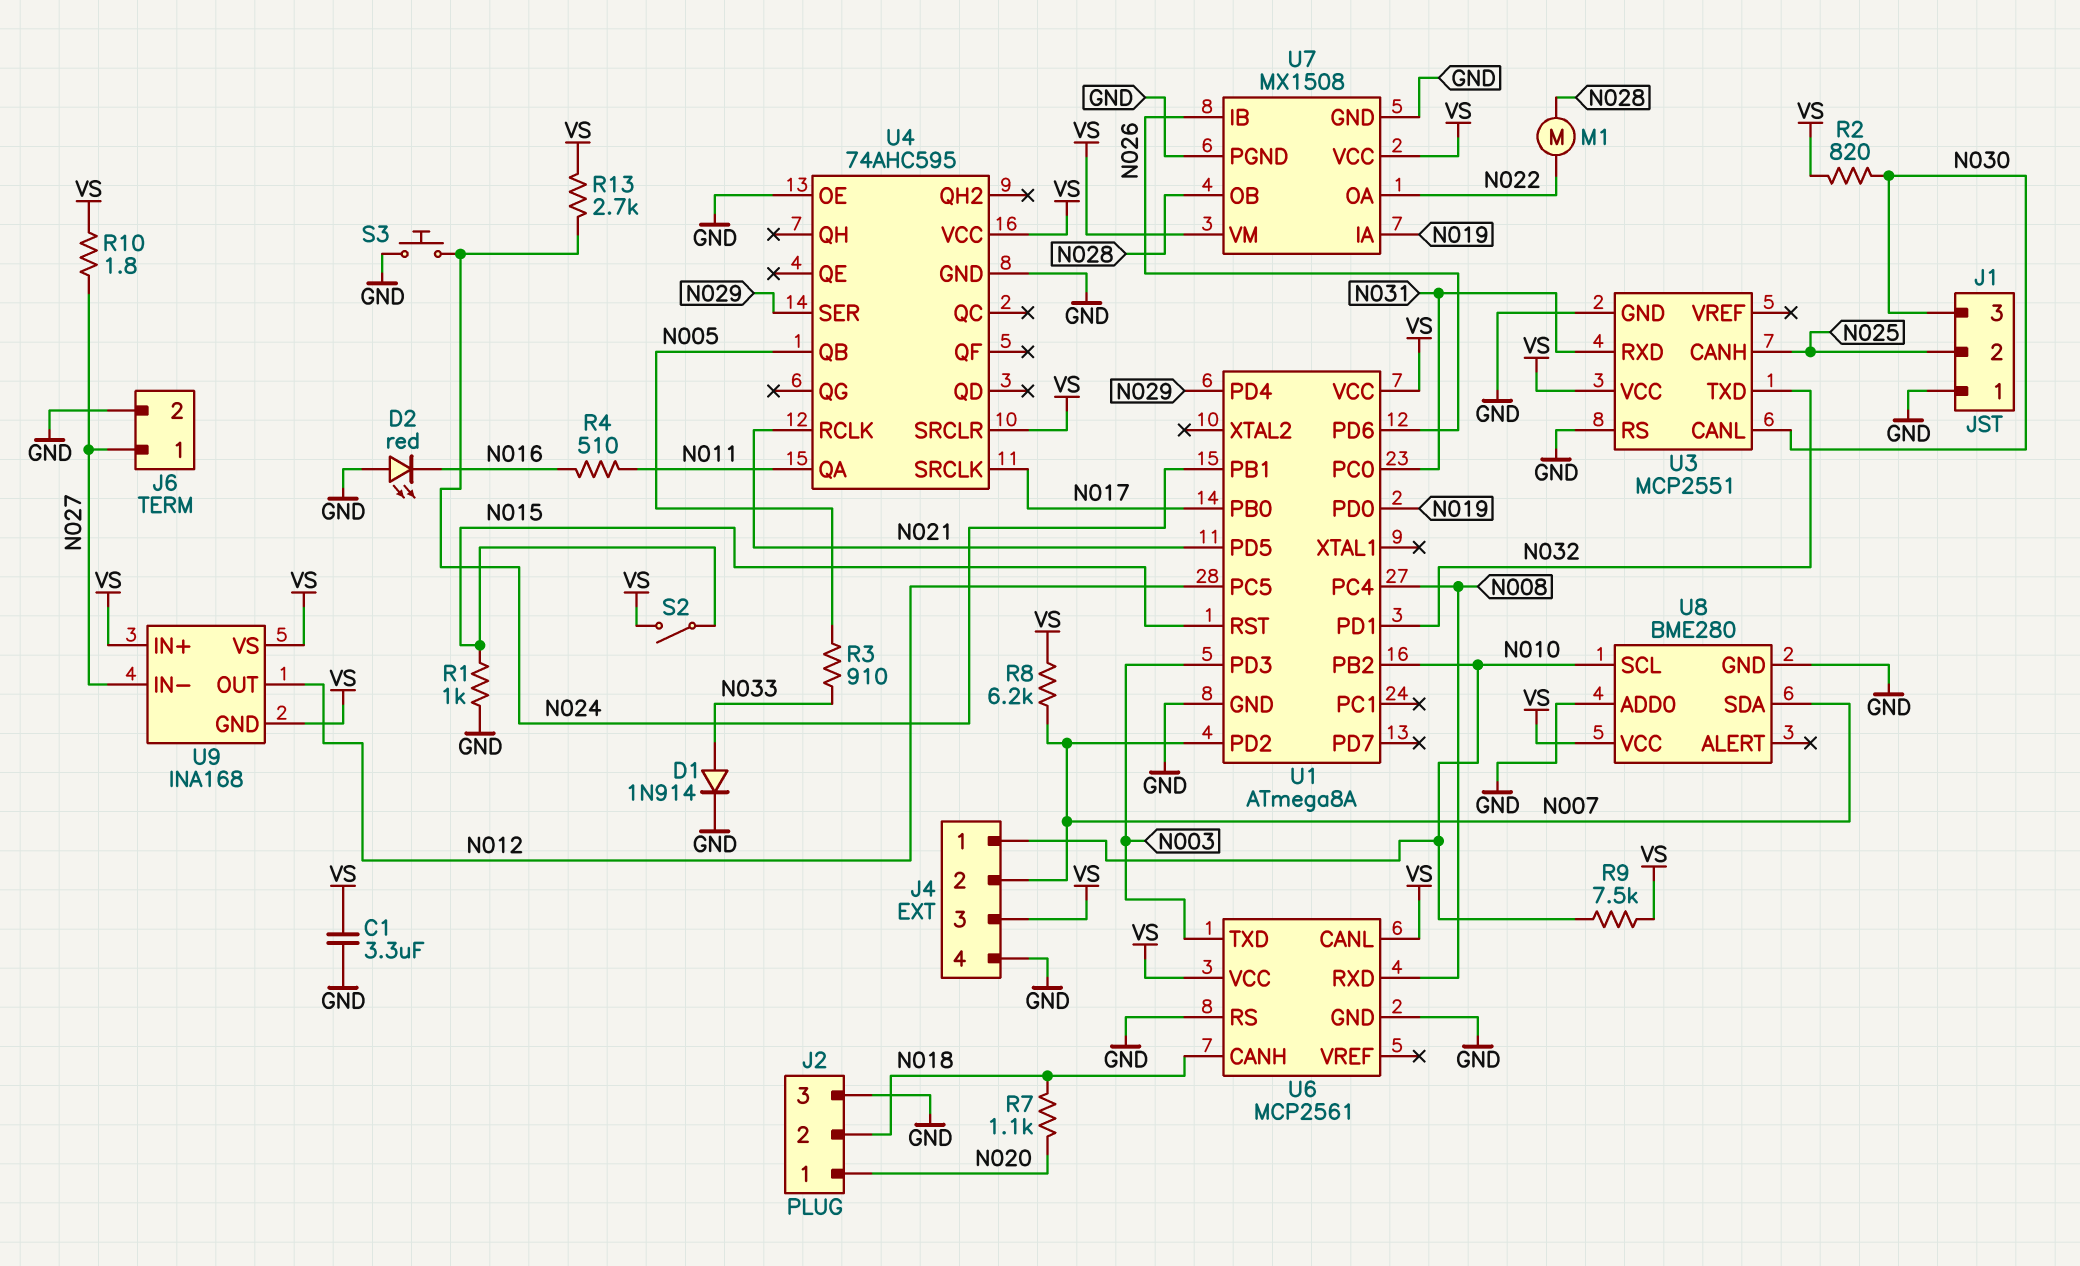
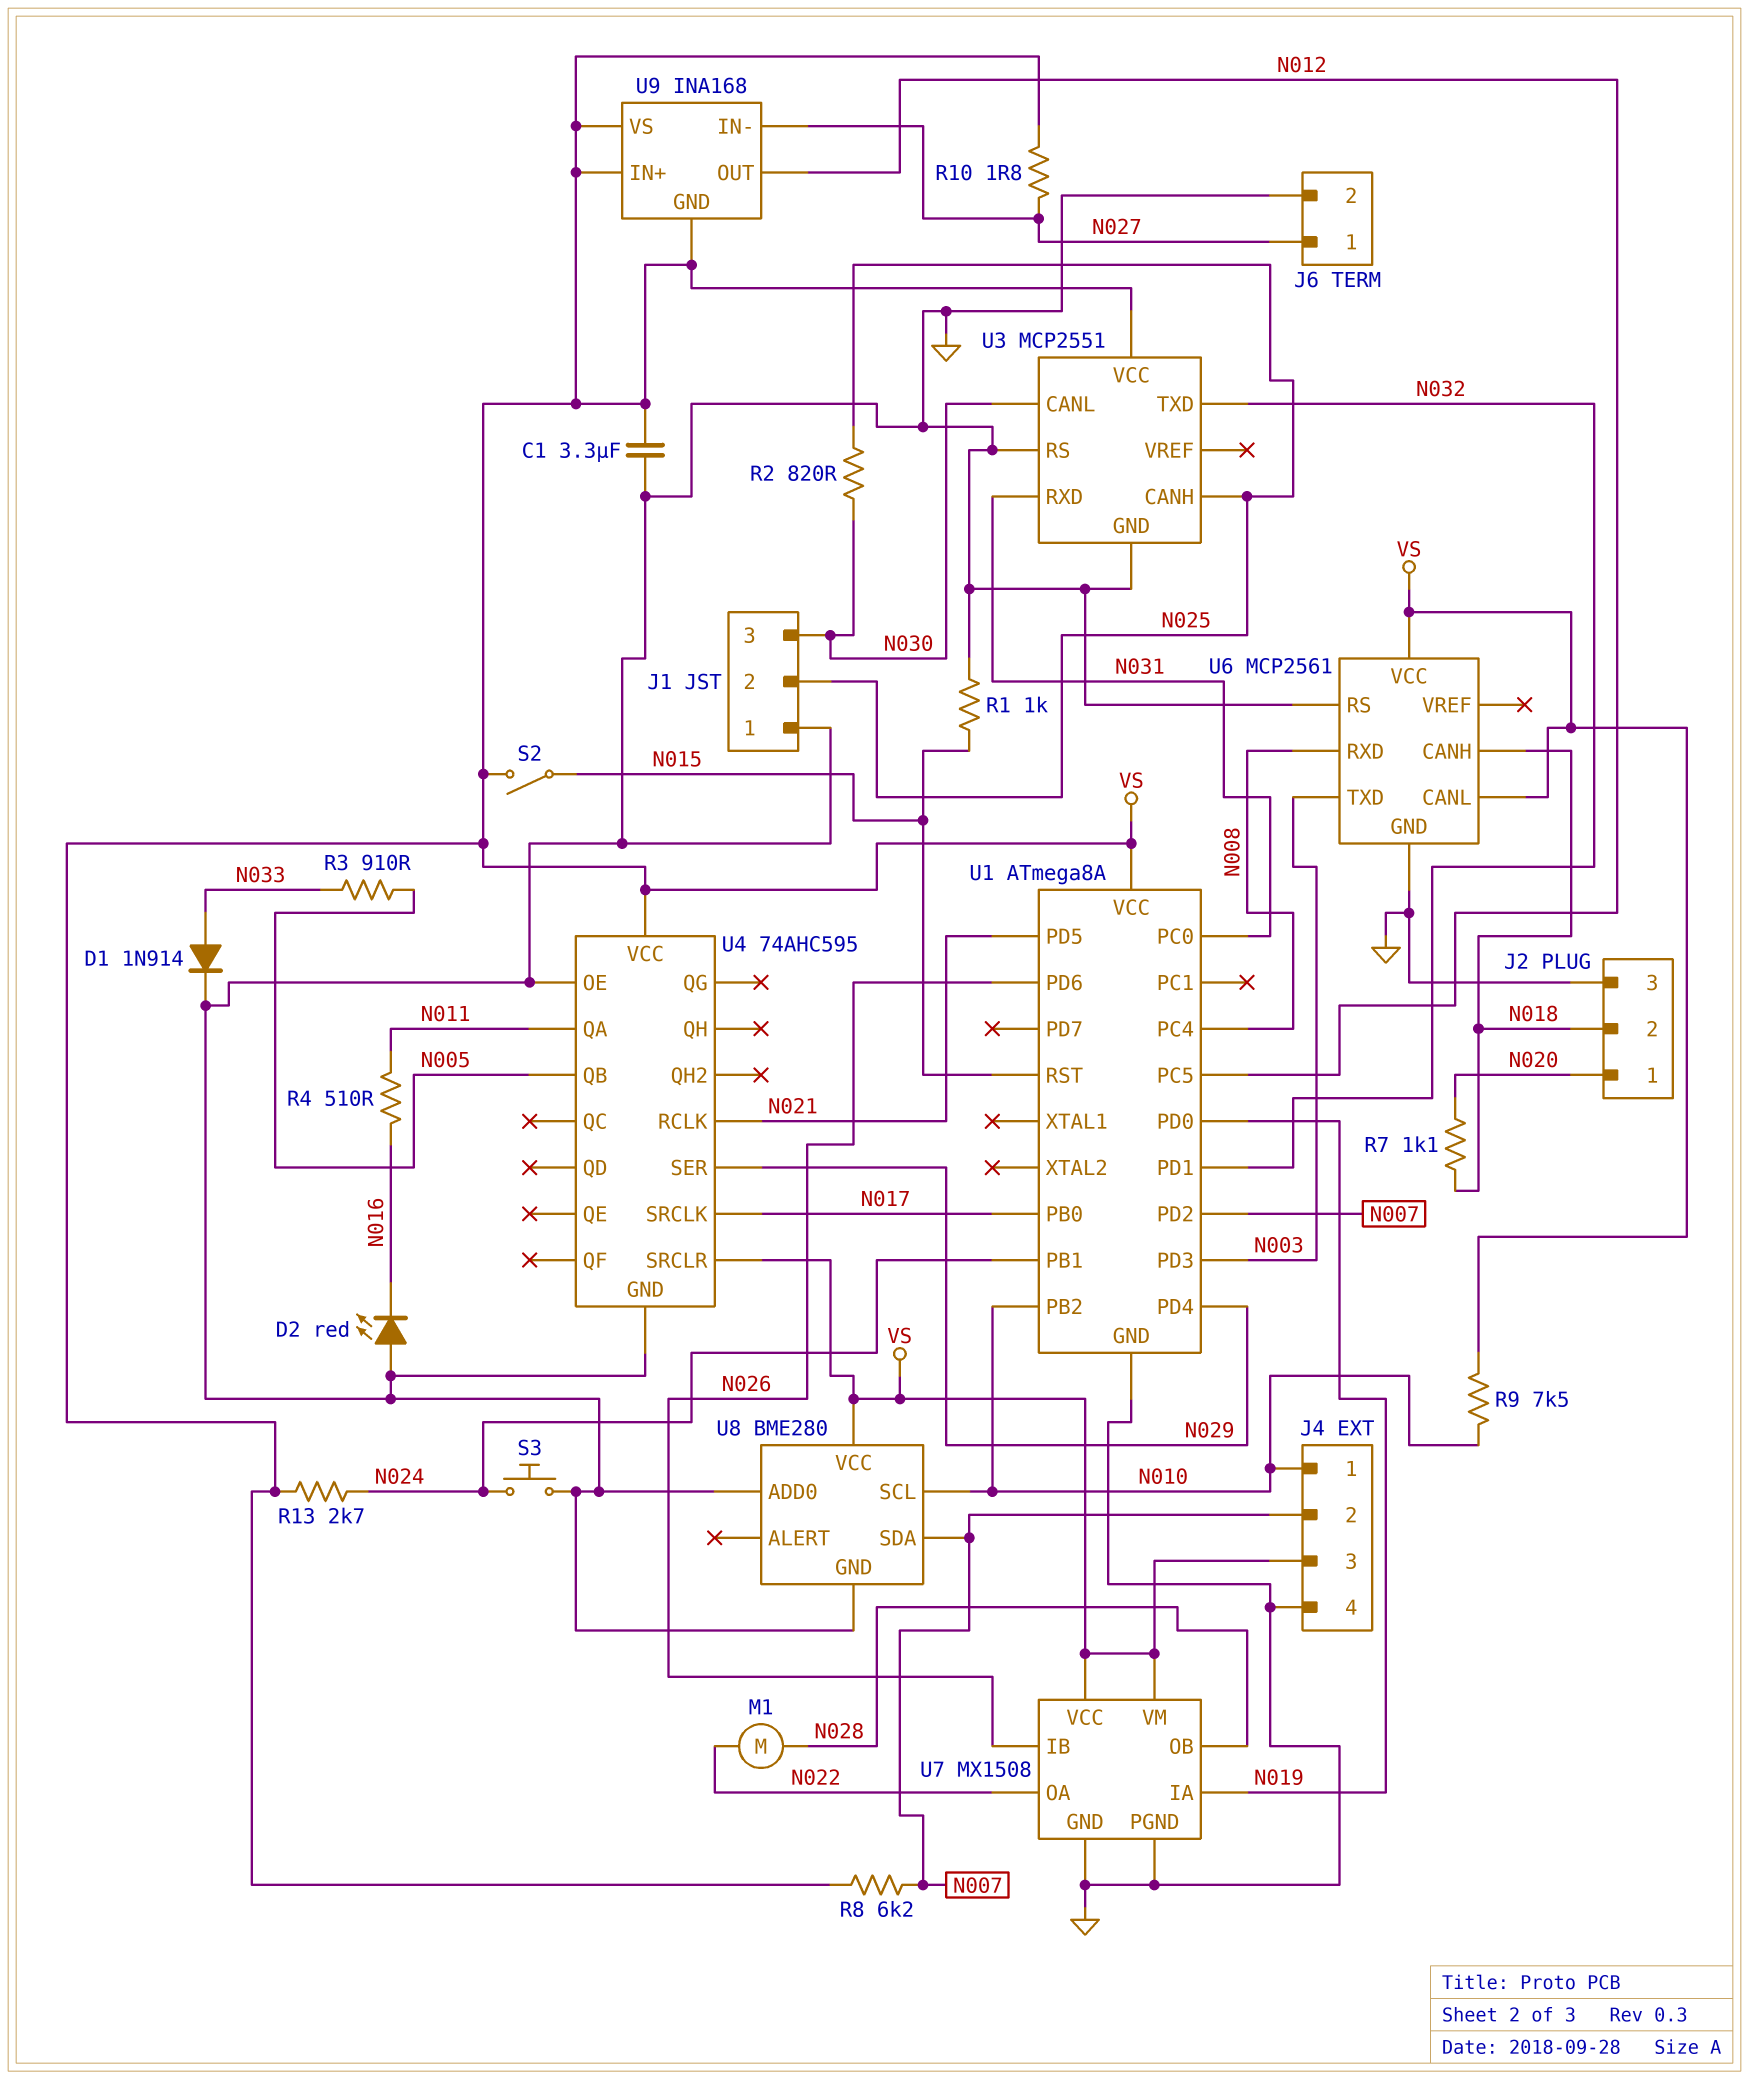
R2: 820 (N030, VS) -> 820 (N025, N030)

